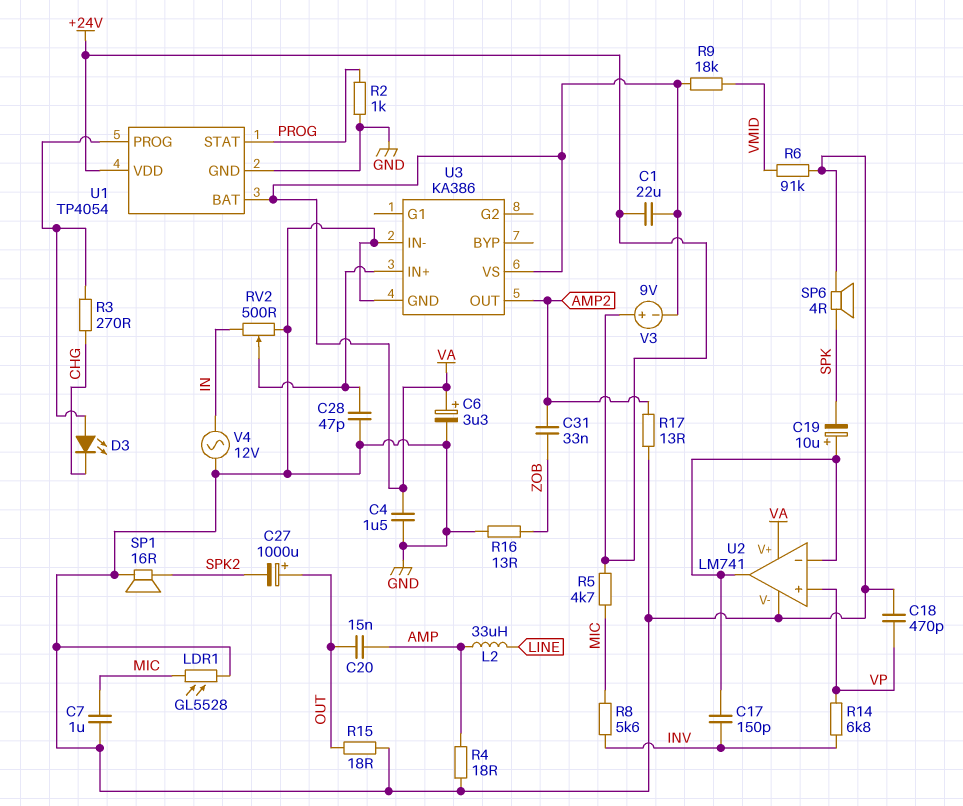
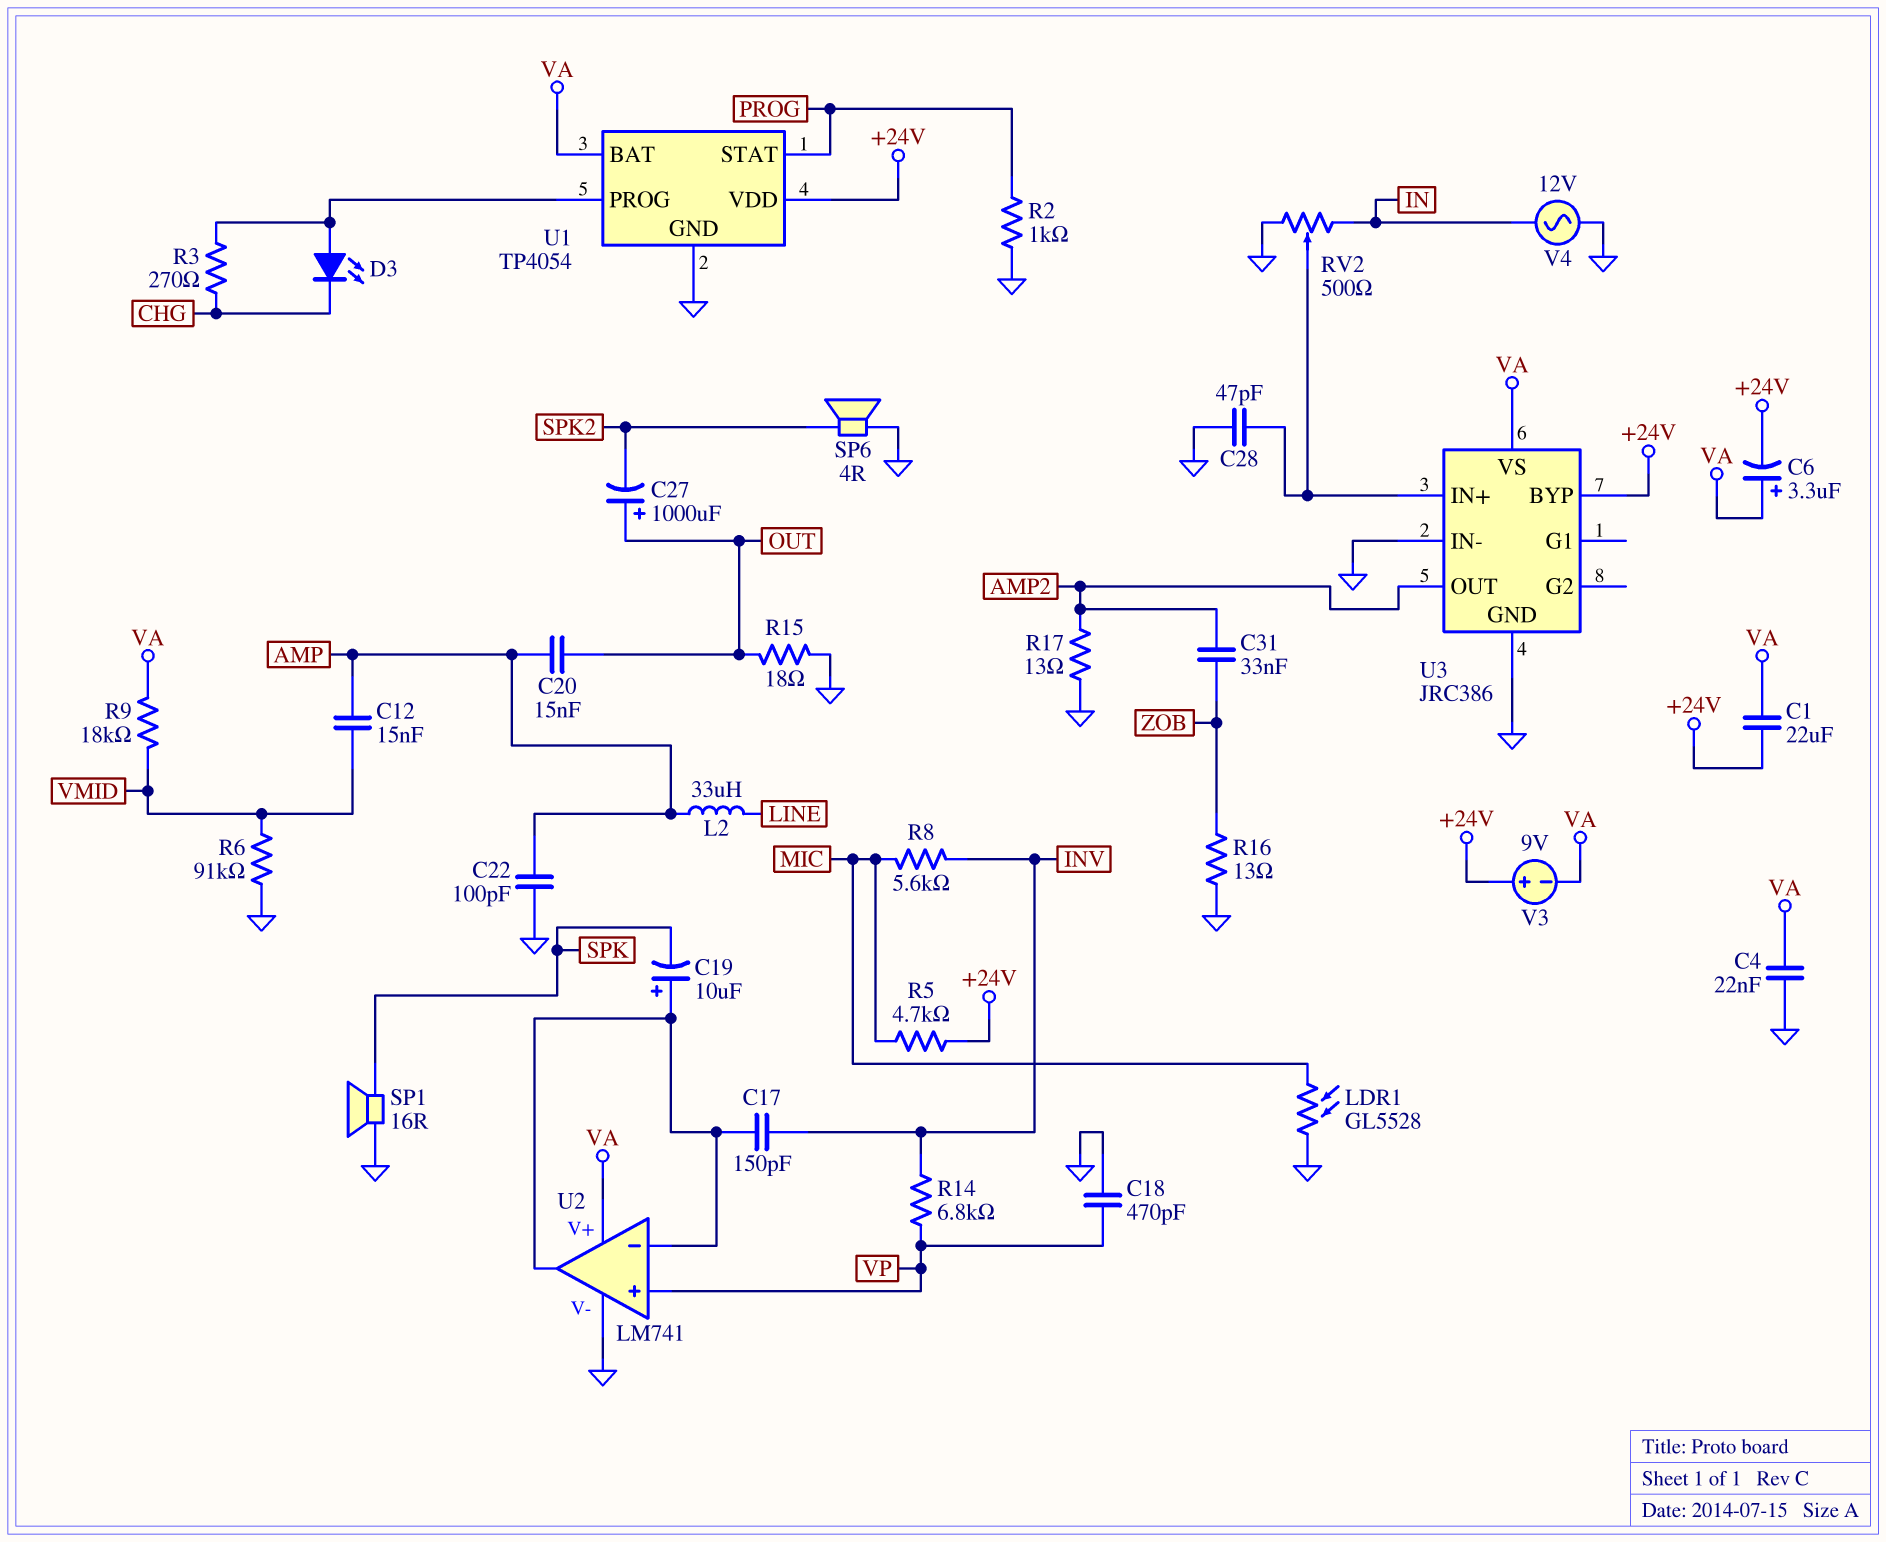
C4: 1.5uF (GND, VA) -> 22nF (GND, VA)
C6: 3.3uF (plus VA, minus GND) -> 3.3uF (plus VA, minus +24V)
C7: 1uF (GND, MIC) -> none
C12: none -> 15nF (AMP, VMID)
C22: none -> 100pF (AMP, GND)
R4: 18 (AMP, GND) -> none
SP1: speaker 16R (GND, SPK2) -> speaker 16R (GND, SPK)
SP6: speaker 4R (GND, SPK) -> speaker 4R (GND, SPK2)
U3: KA386 -> JRC386
U3 pin BYP: none -> +24V

